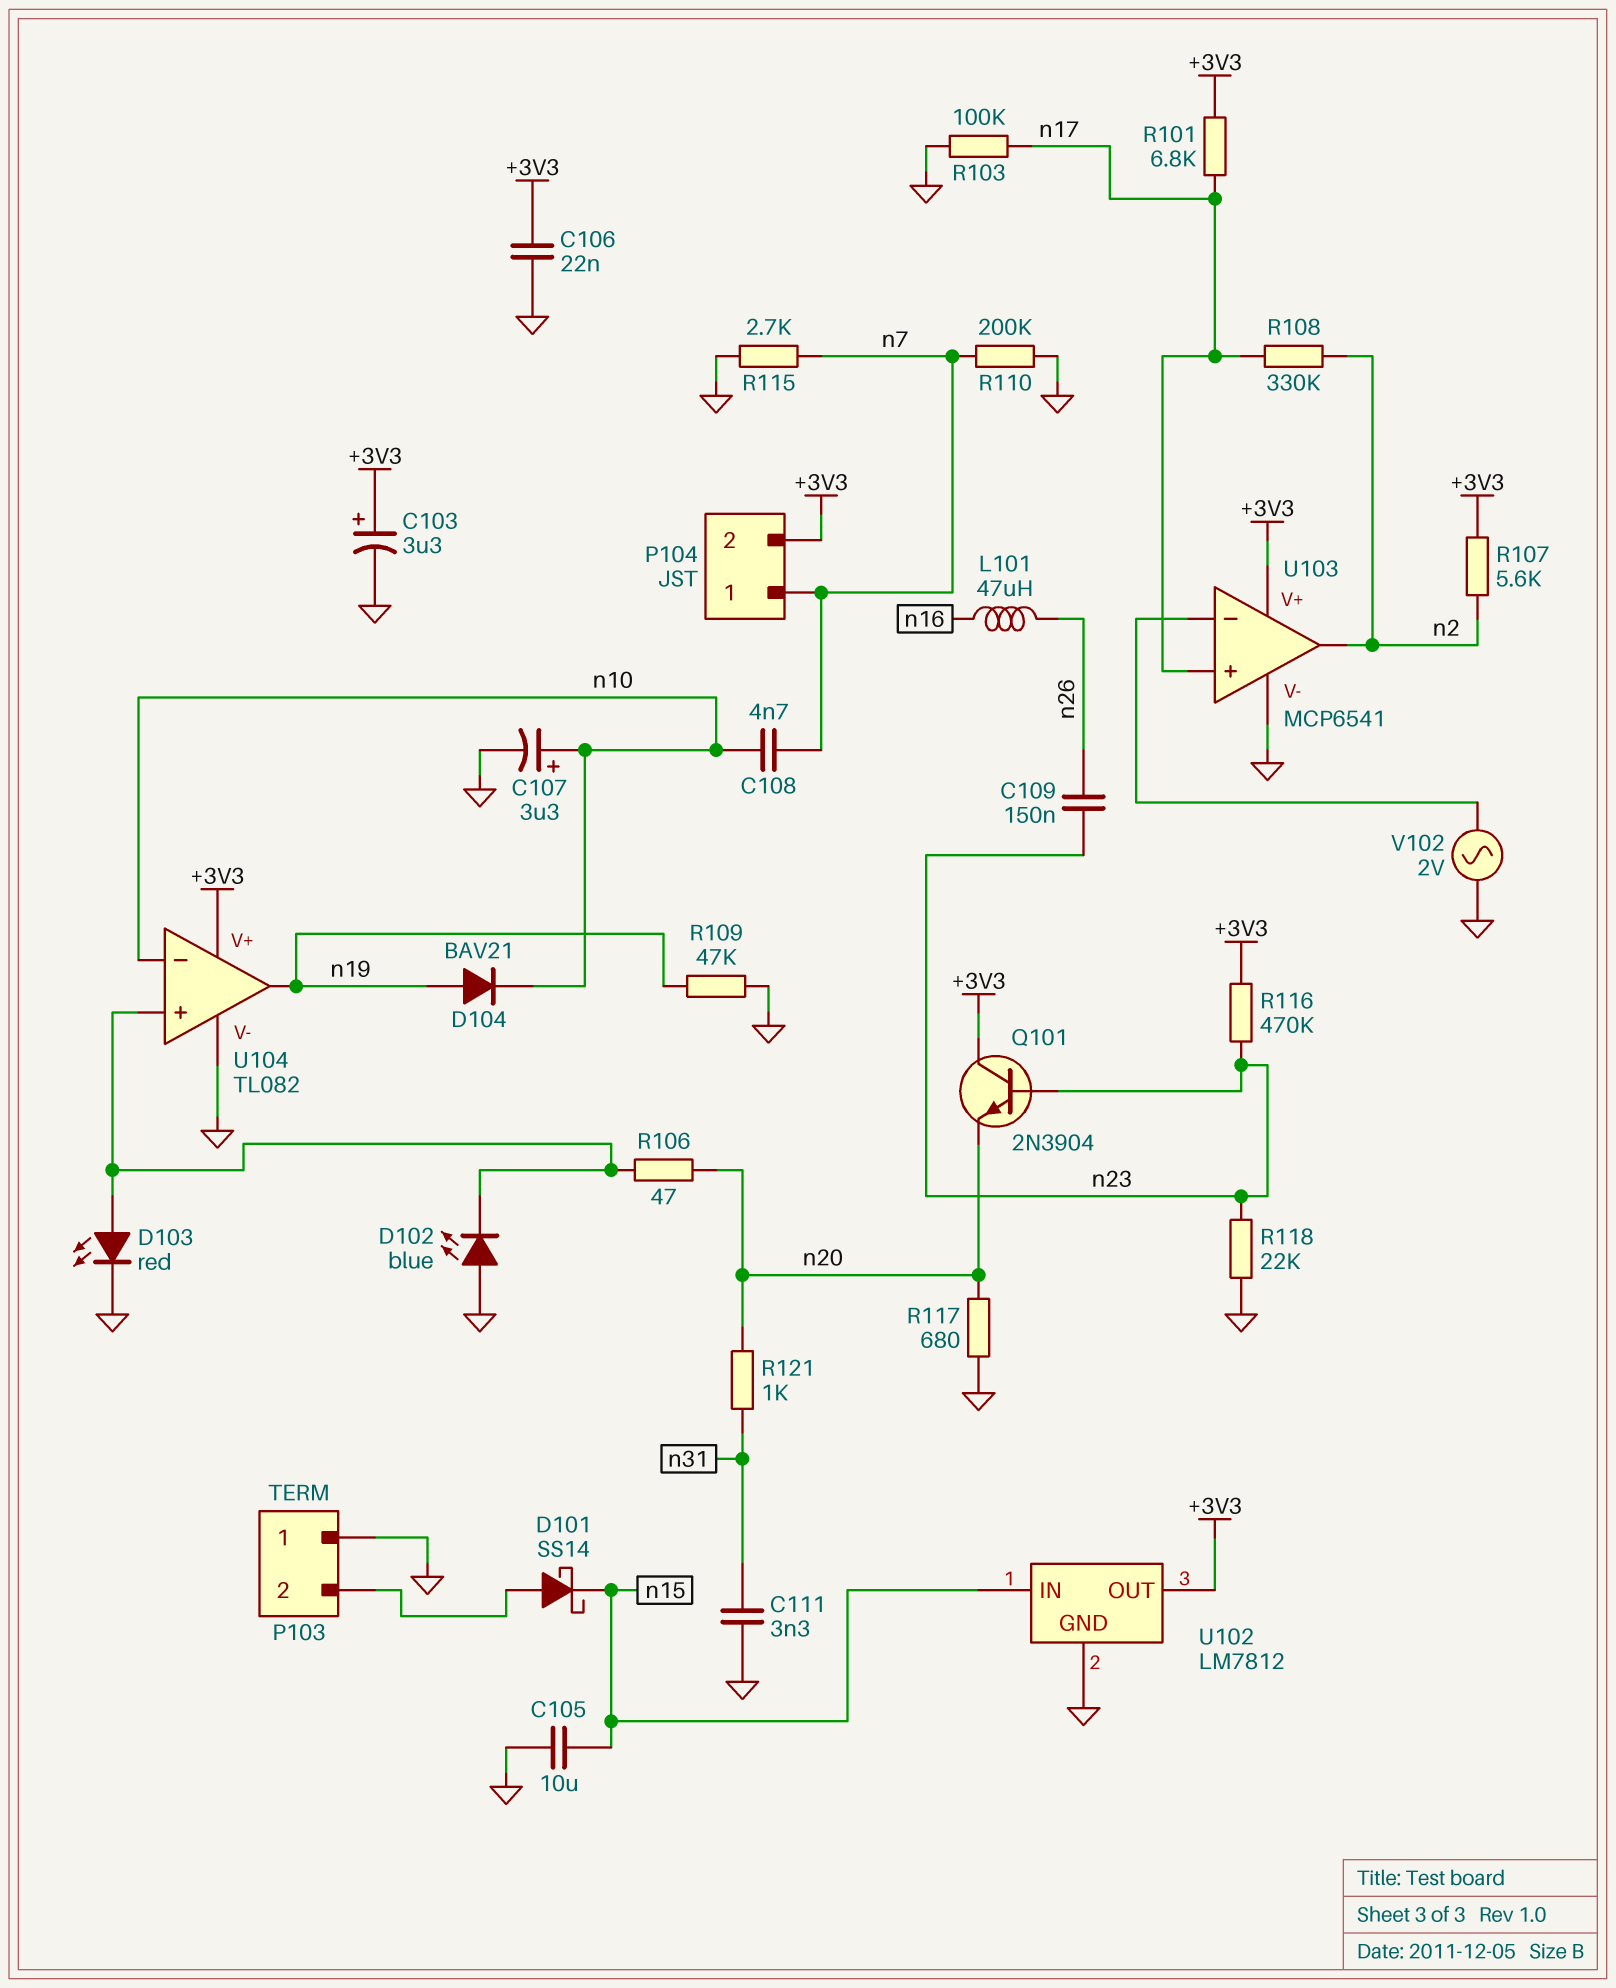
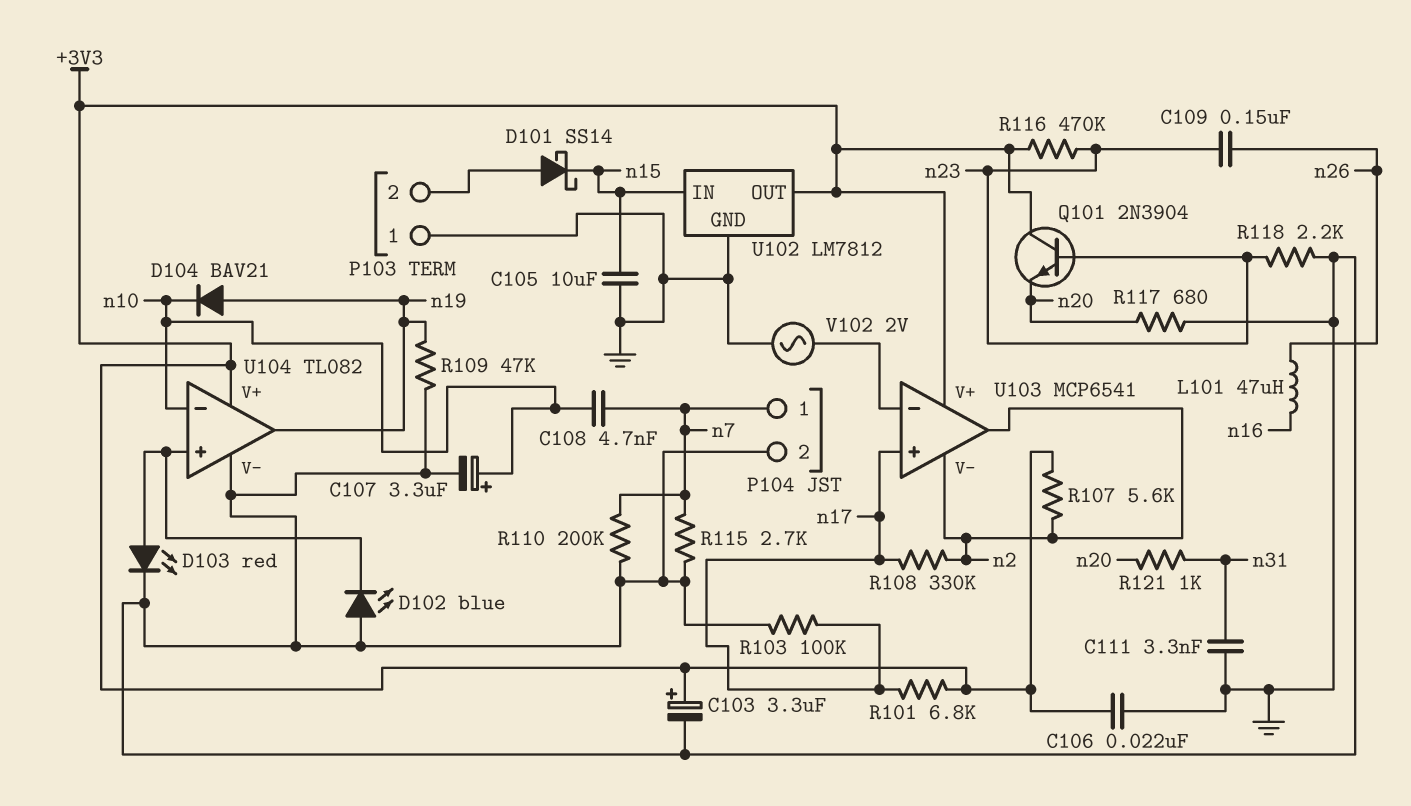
P104 pin 2: +3V3 -> GND
R106: 47 (U104/in+, n20) -> none
R118: 22k (GND, n23) -> 2.2k (GND, n23)
U103 pin V-: GND -> n2

